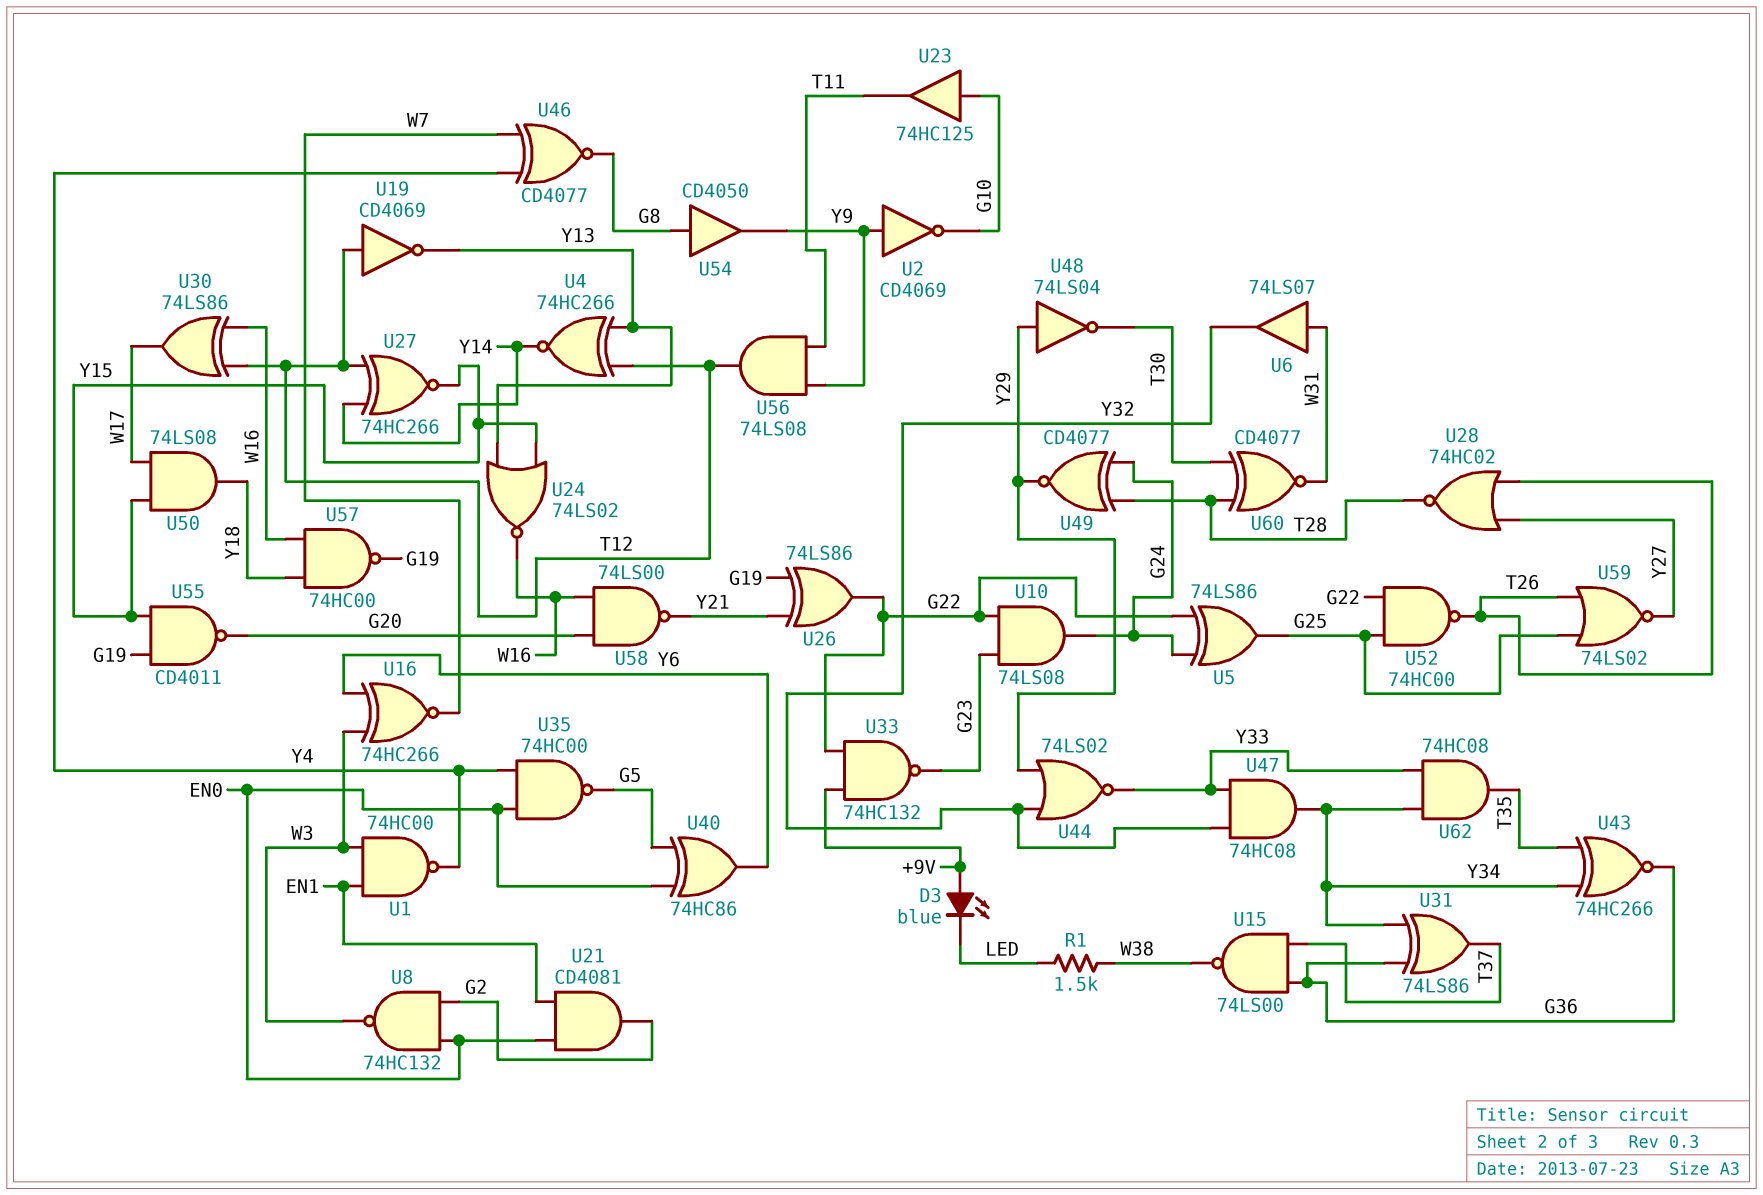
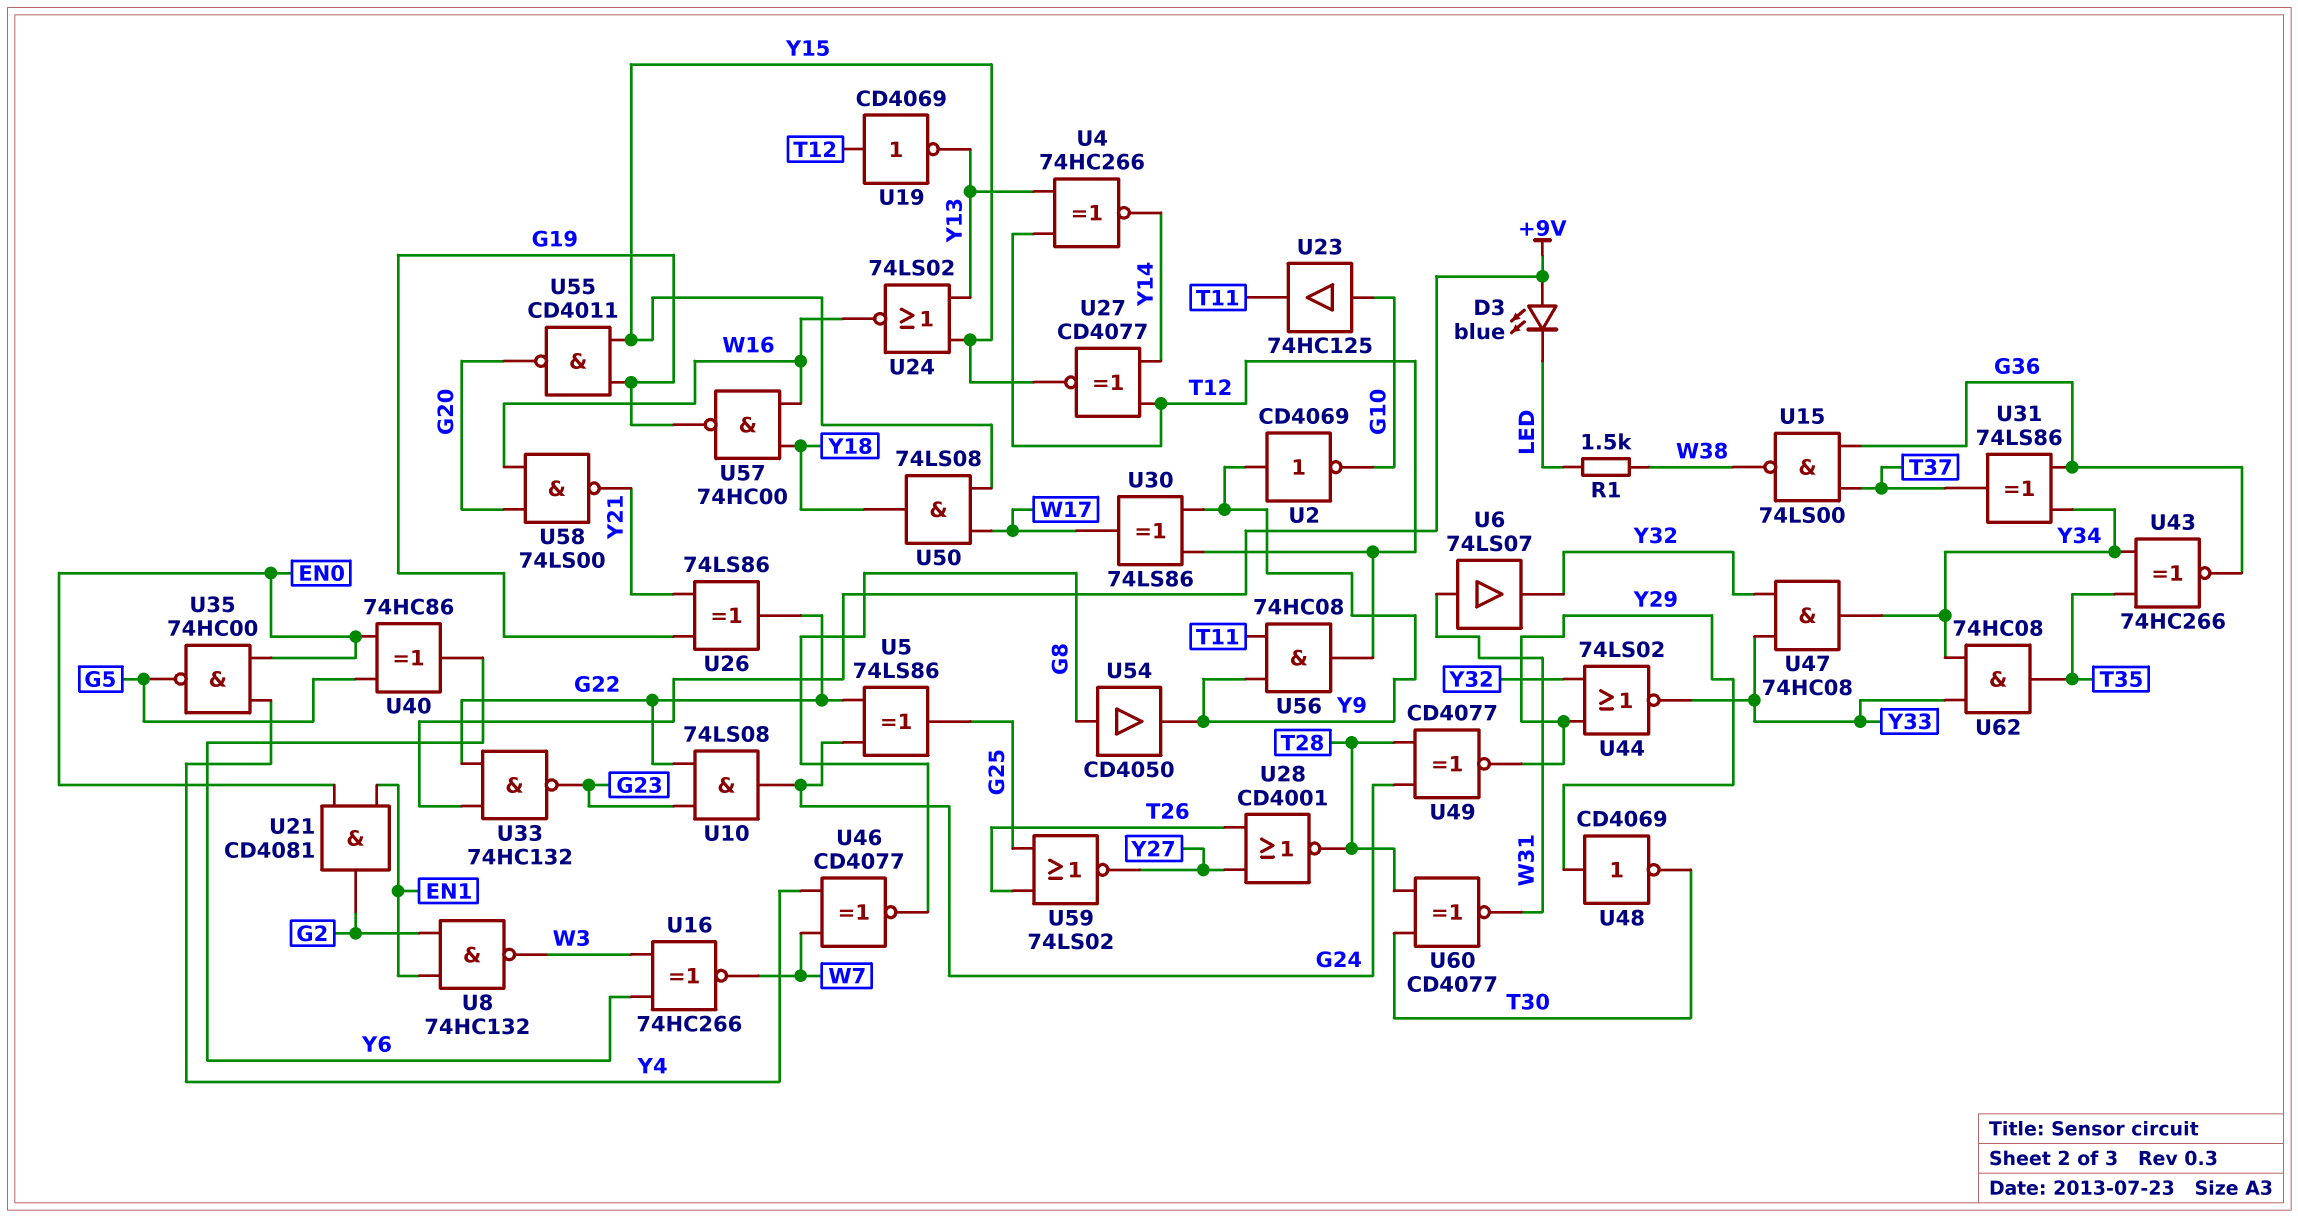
U1: NAND 74HC00 (in EN1, in W3, out Y4) -> none
U8: NAND 74HC132 (in EN0, in G2, out W3) -> NAND 74HC132 (in EN1, in G2, out W3)
U27: XNOR 74HC266 (in T12, in Y14, out Y15) -> XNOR CD4077 (in T12, in Y14, out Y15)
U28: NOR 74HC02 (in T26, in Y27, out T28) -> NOR CD4001 (in T26, in Y27, out T28)
U30: XOR 74LS86 (in T12, in W16, out W17) -> XOR 74LS86 (in T12, in Y9, out W17)
U48: NOT 74LS04 (in Y29, out T30) -> NOT CD4069 (in Y29, out T30)
U52: NAND 74HC00 (in G22, in G25, out T26) -> none
U56: AND 74LS08 (in T11, in Y9, out T12) -> AND 74HC08 (in T11, in Y9, out T12)

